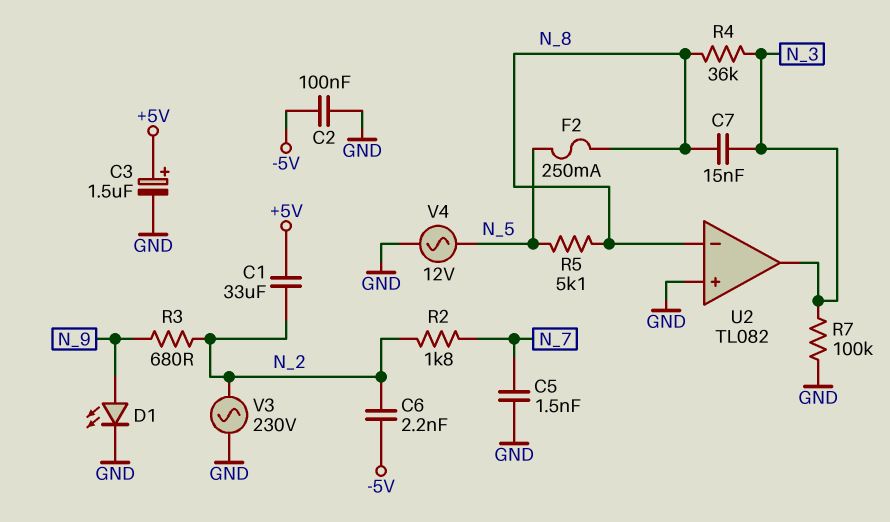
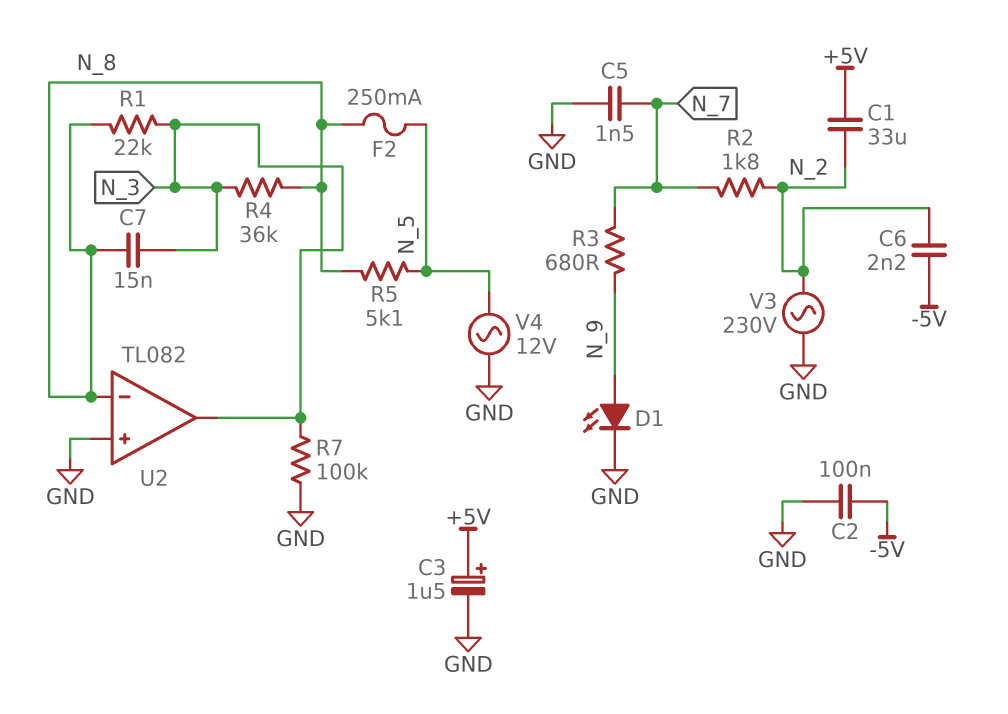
R1: none -> 22k (N_3, N_8)
R3: 680 (N_2, N_9) -> 680 (N_7, N_9)

